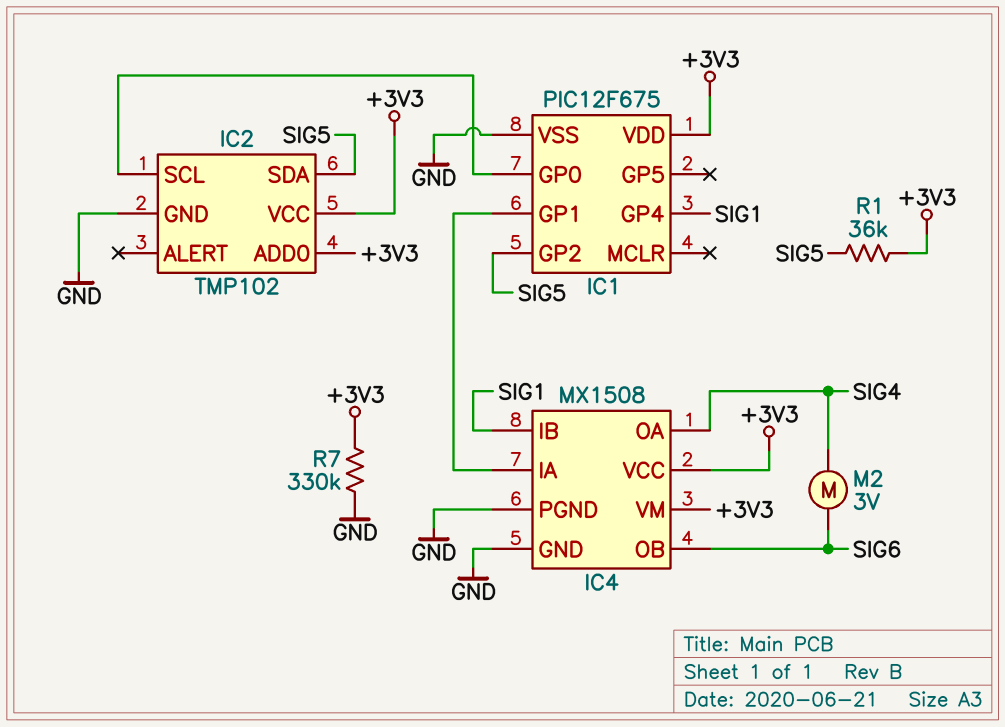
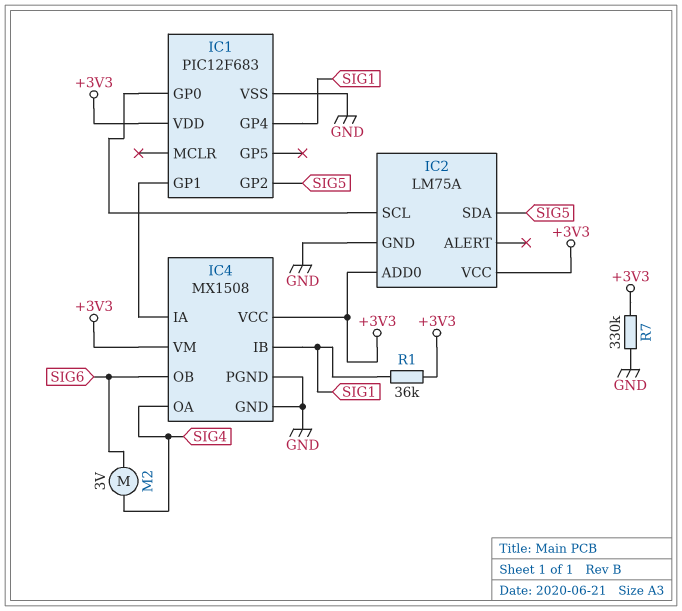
IC1: PIC12F675 -> PIC12F683
IC2: TMP102 -> LM75A
R1: 36k (+3V3, SIG5) -> 36k (+3V3, SIG1)

